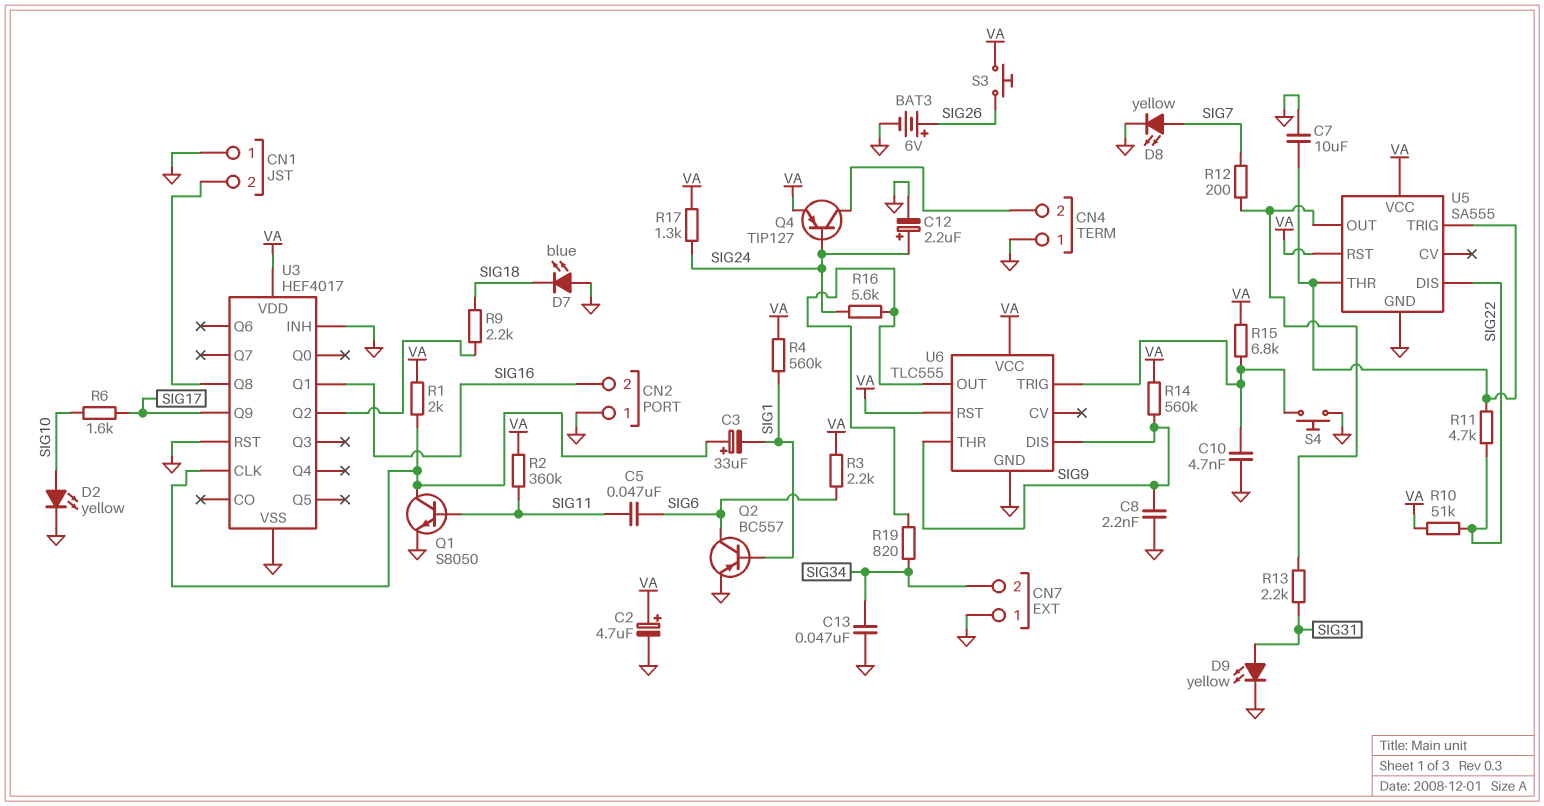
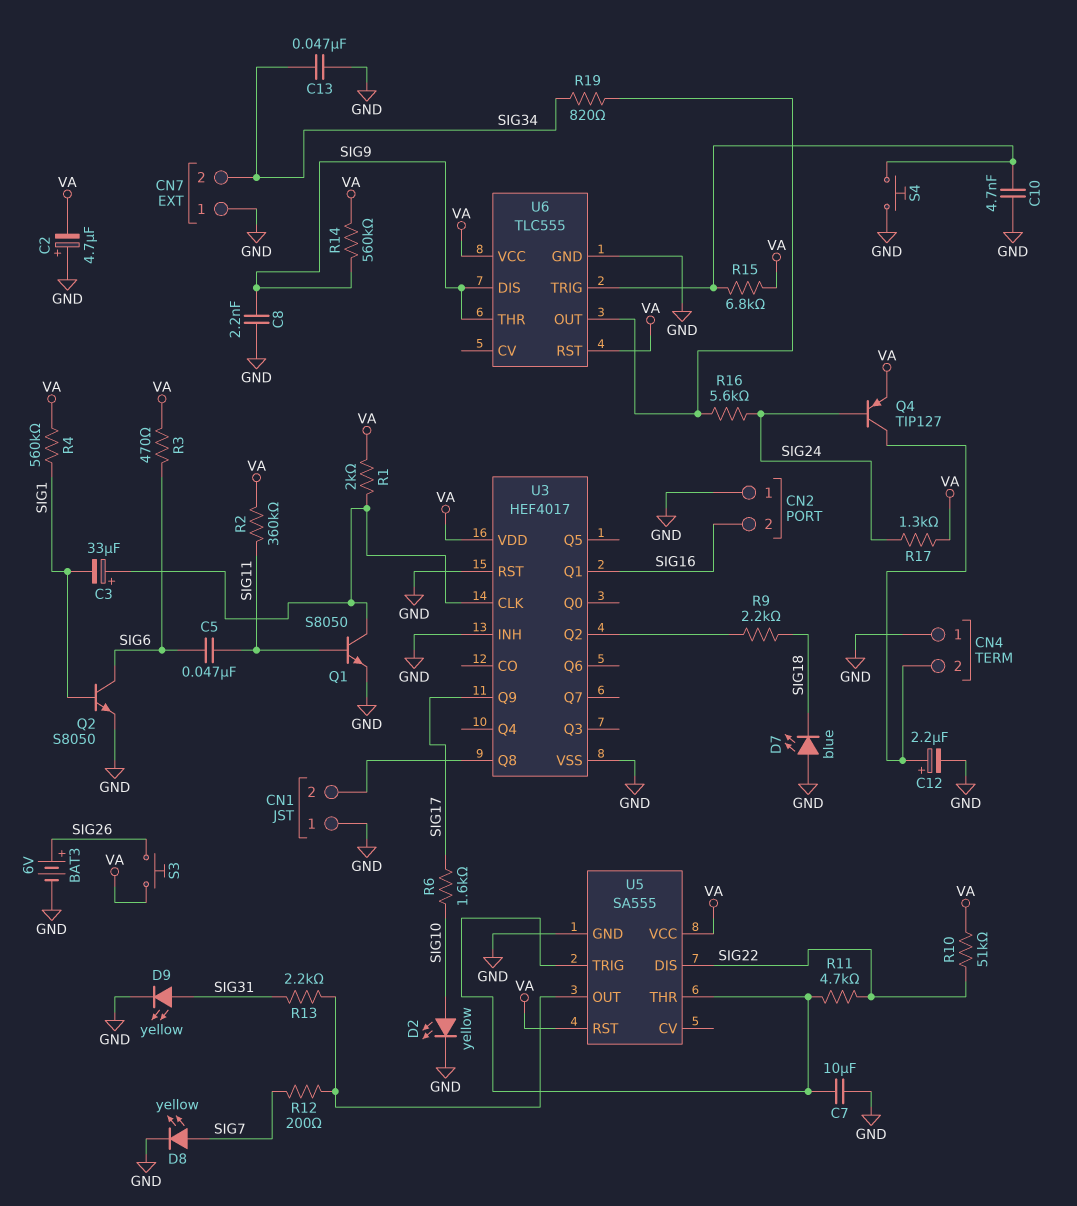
C2: 4.7uF (plus VA, minus GND) -> 4.7uF (plus GND, minus VA)
C12: 2.2uF (plus SIG24, minus GND) -> 2.2uF (plus CN4/2, minus GND)
Q2: PNP BC557 (B SIG1, C SIG6, E GND) -> NPN S8050 (B SIG1, C SIG6, E GND)
R3: 2.2k (SIG6, VA) -> 470 (SIG6, VA)

